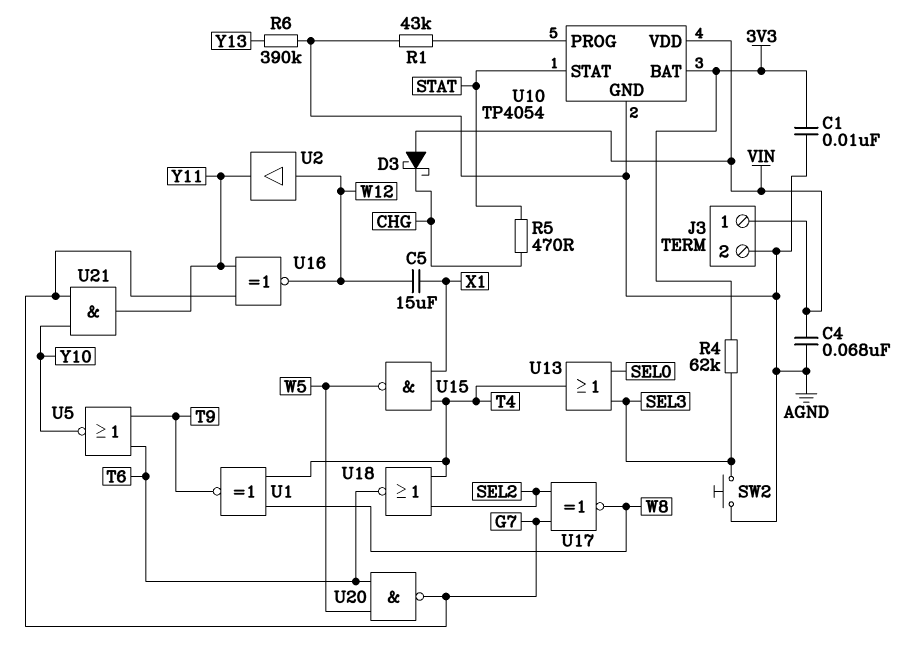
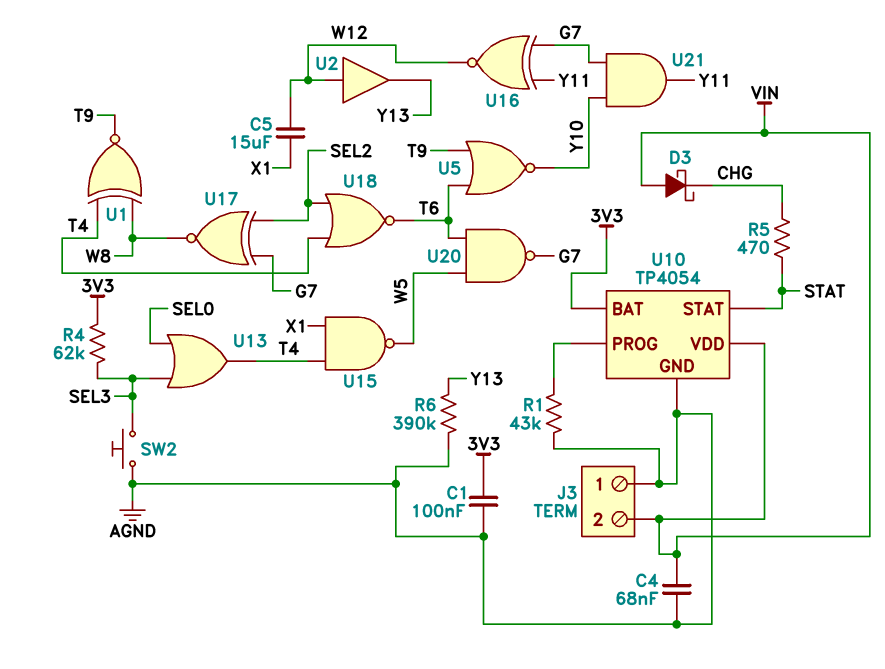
C1: 10nF (3V3, AGND) -> 100nF (3V3, AGND)
J3 pin 1: VIN -> AGND
J3 pin 2: AGND -> VIN
U2: buffer (in W12, out Y11) -> buffer (in W12, out Y13)

